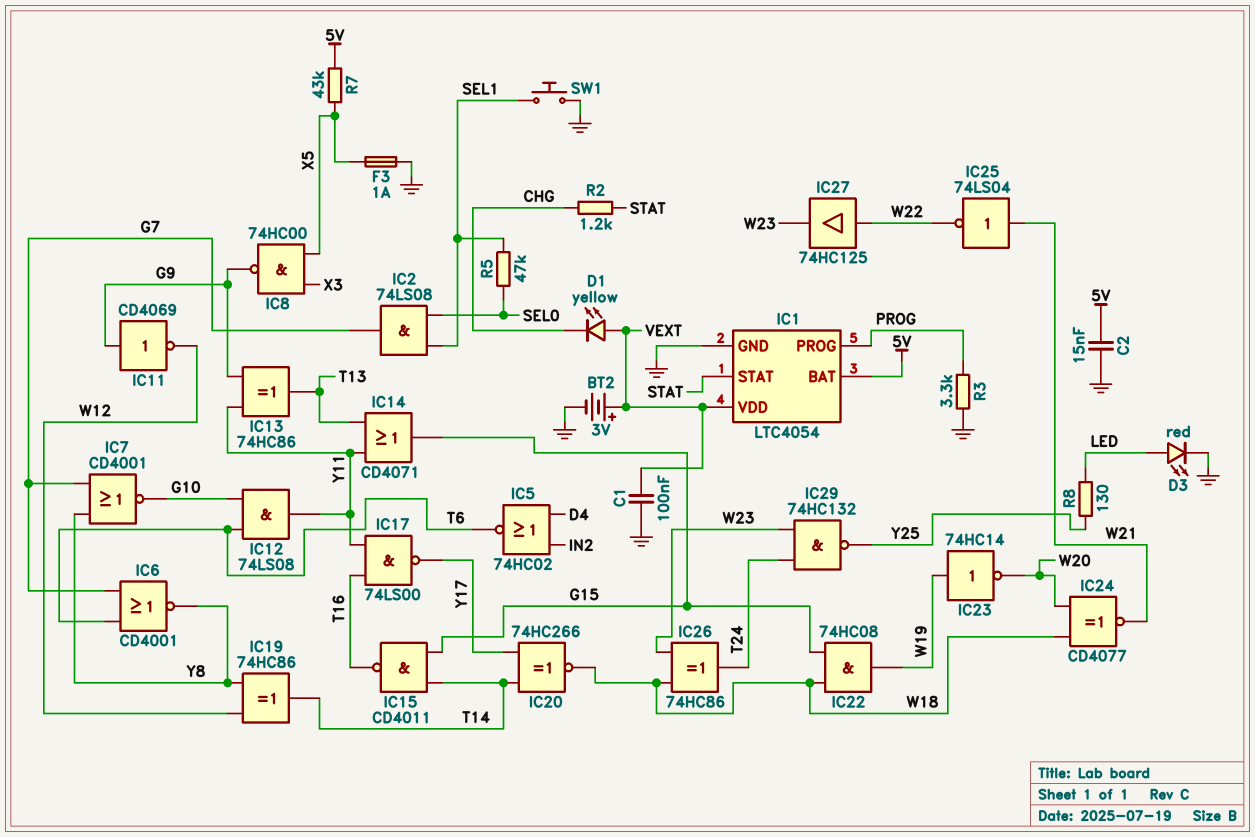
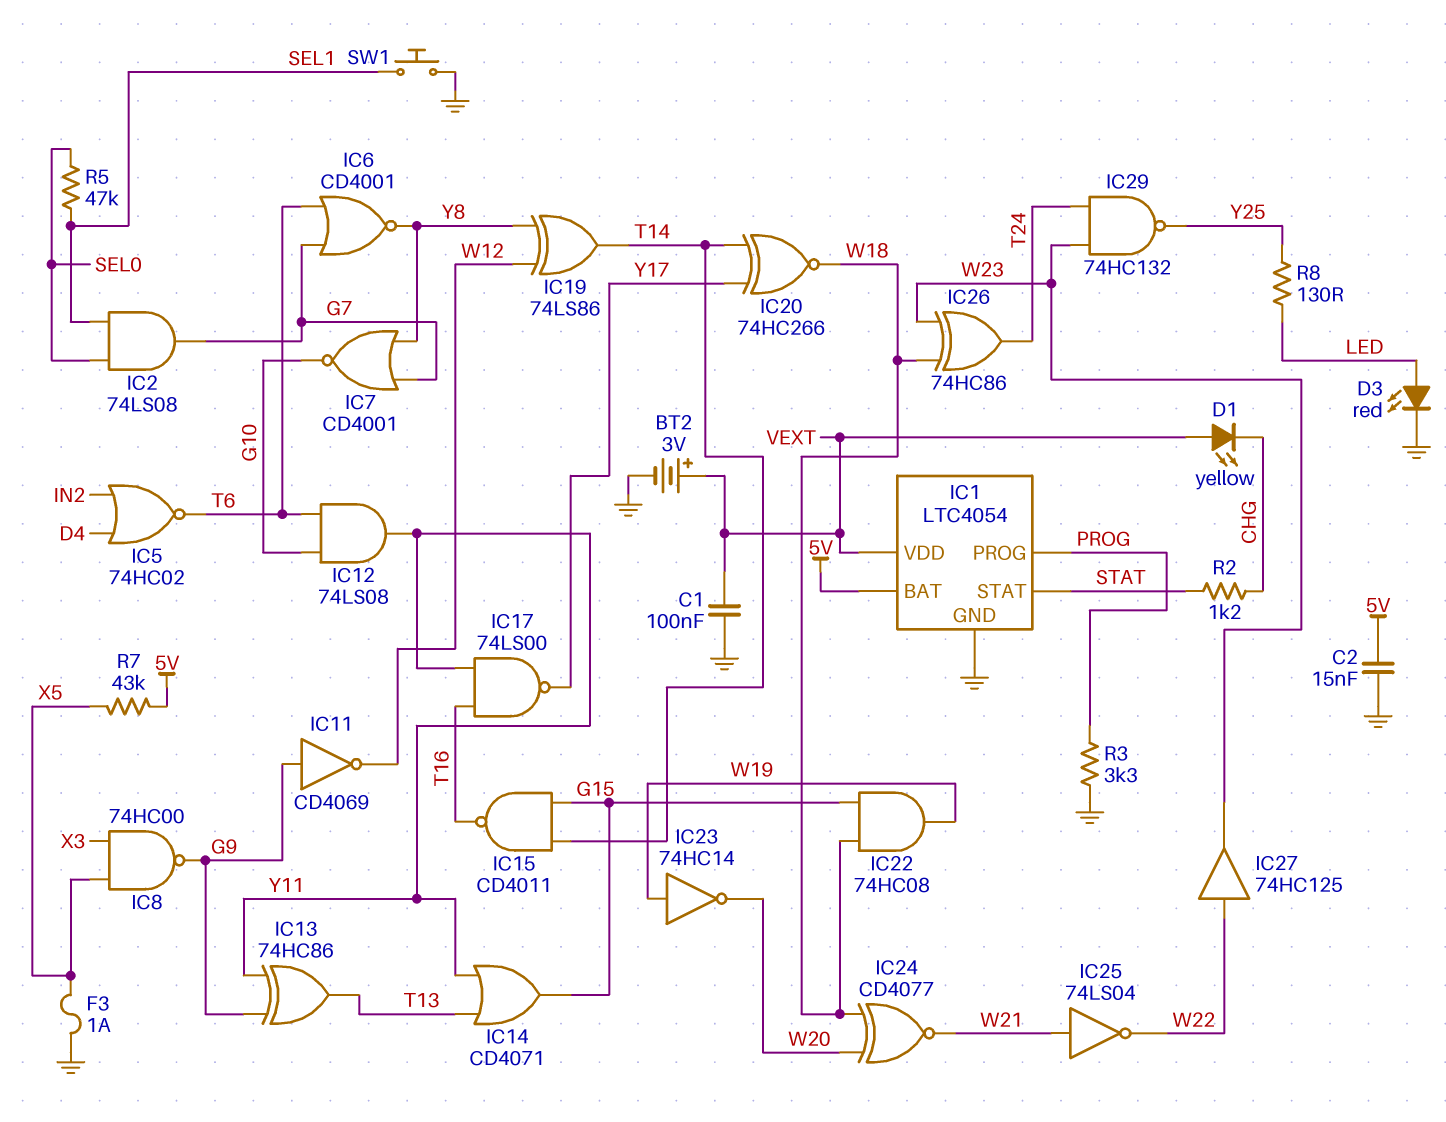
IC19: XOR 74HC86 (in W12, in Y8, out T14) -> XOR 74LS86 (in W12, in Y8, out T14)

